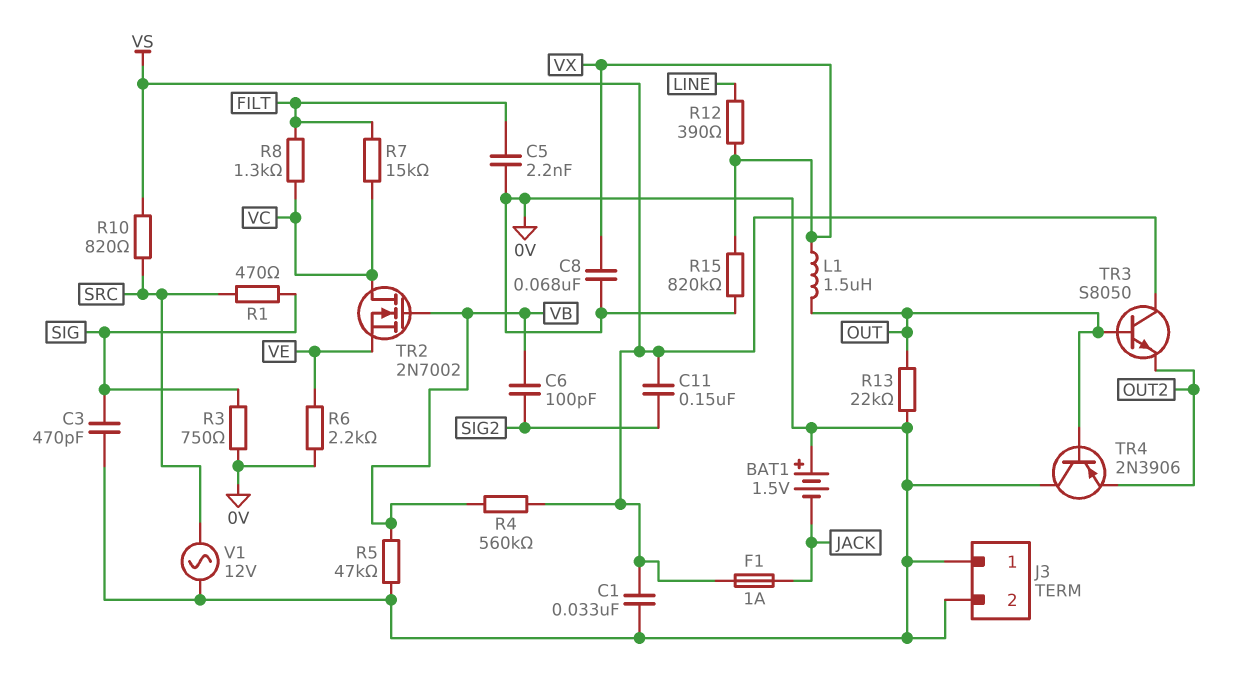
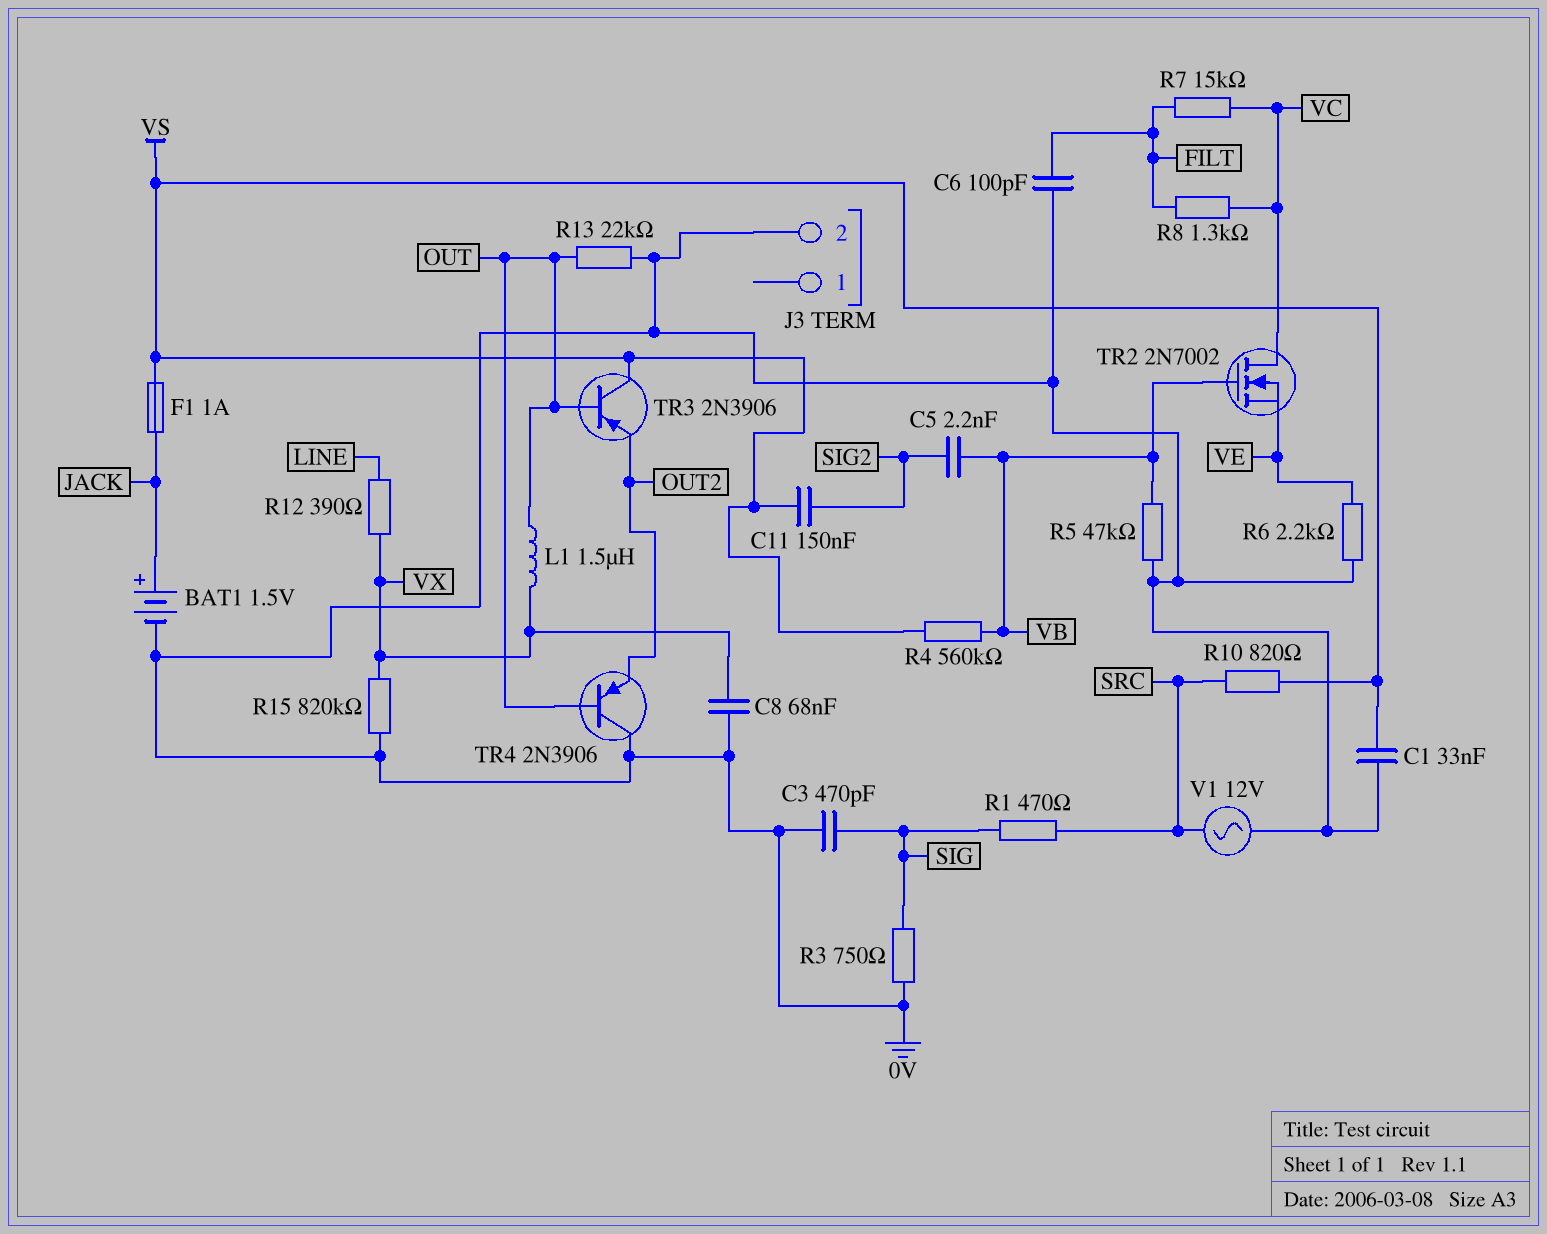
BAT1: 1.5V (plus 0V, minus JACK) -> 1.5V (plus JACK, minus 0V)
C5: 2.2nF (0V, FILT) -> 2.2nF (SIG2, VB)
C6: 100pF (SIG2, VB) -> 100pF (0V, FILT)
J3 pin 1: 0V -> none
TR3: NPN S8050 (B OUT, C VS, E OUT2) -> PNP 2N3906 (B OUT, C VS, E OUT2)

